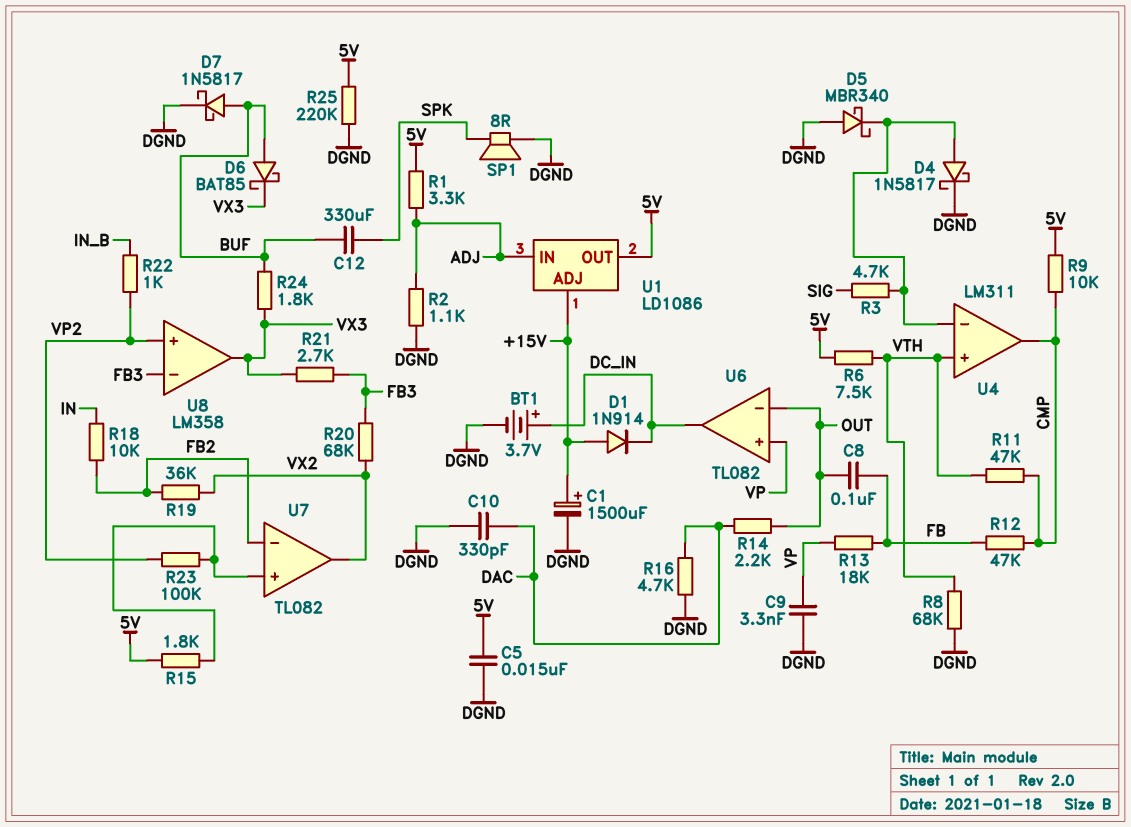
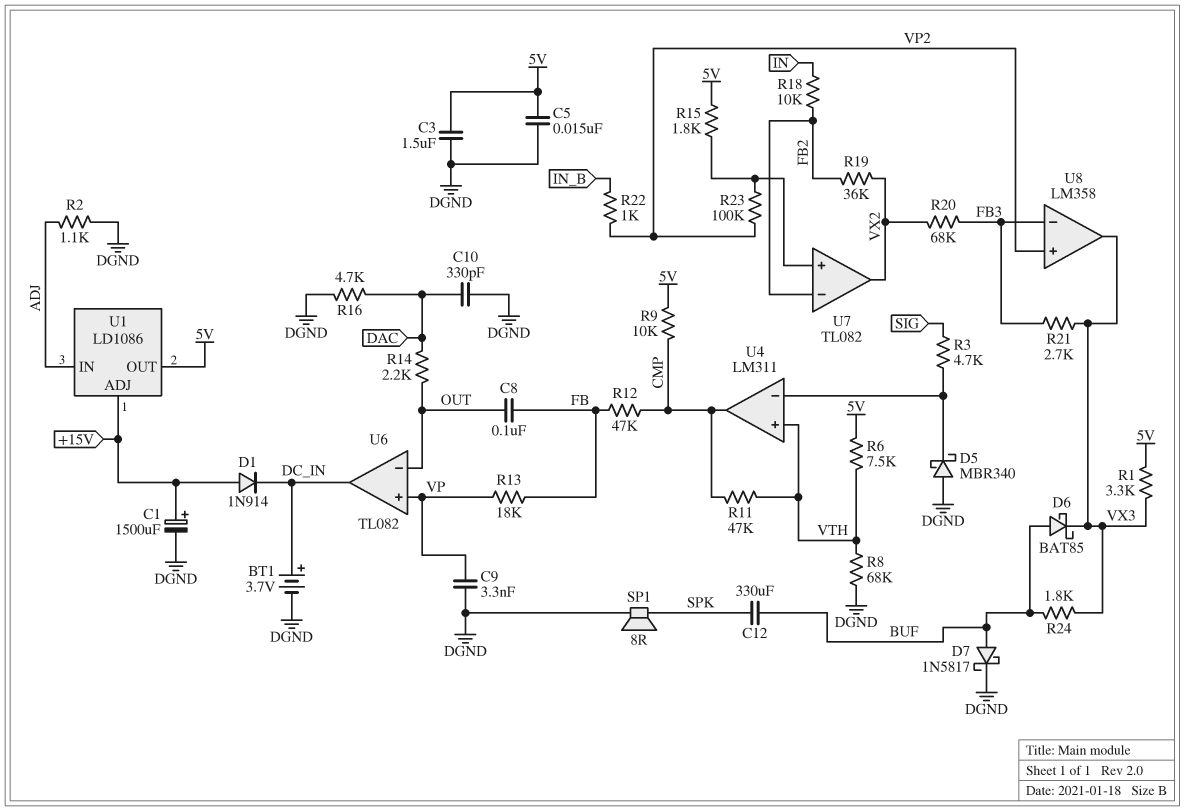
C3: none -> 1.5uF (5V, DGND)
D4: schottky 1N5817 (A U4/in-, K DGND) -> none
R1: 3.3k (5V, ADJ) -> 3.3k (5V, VX3)
R25: 220k (5V, DGND) -> none

